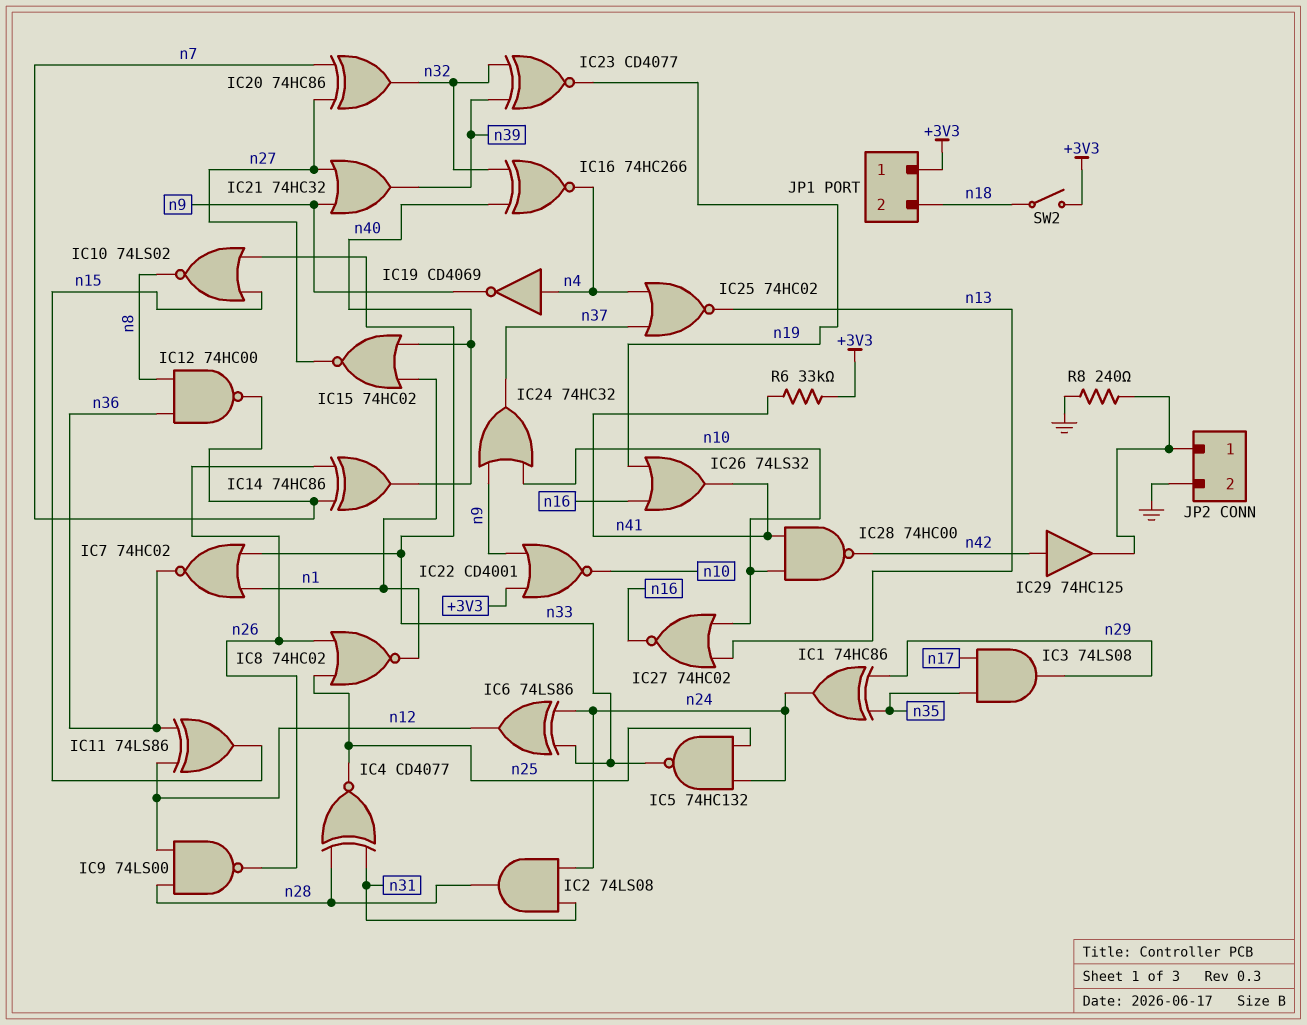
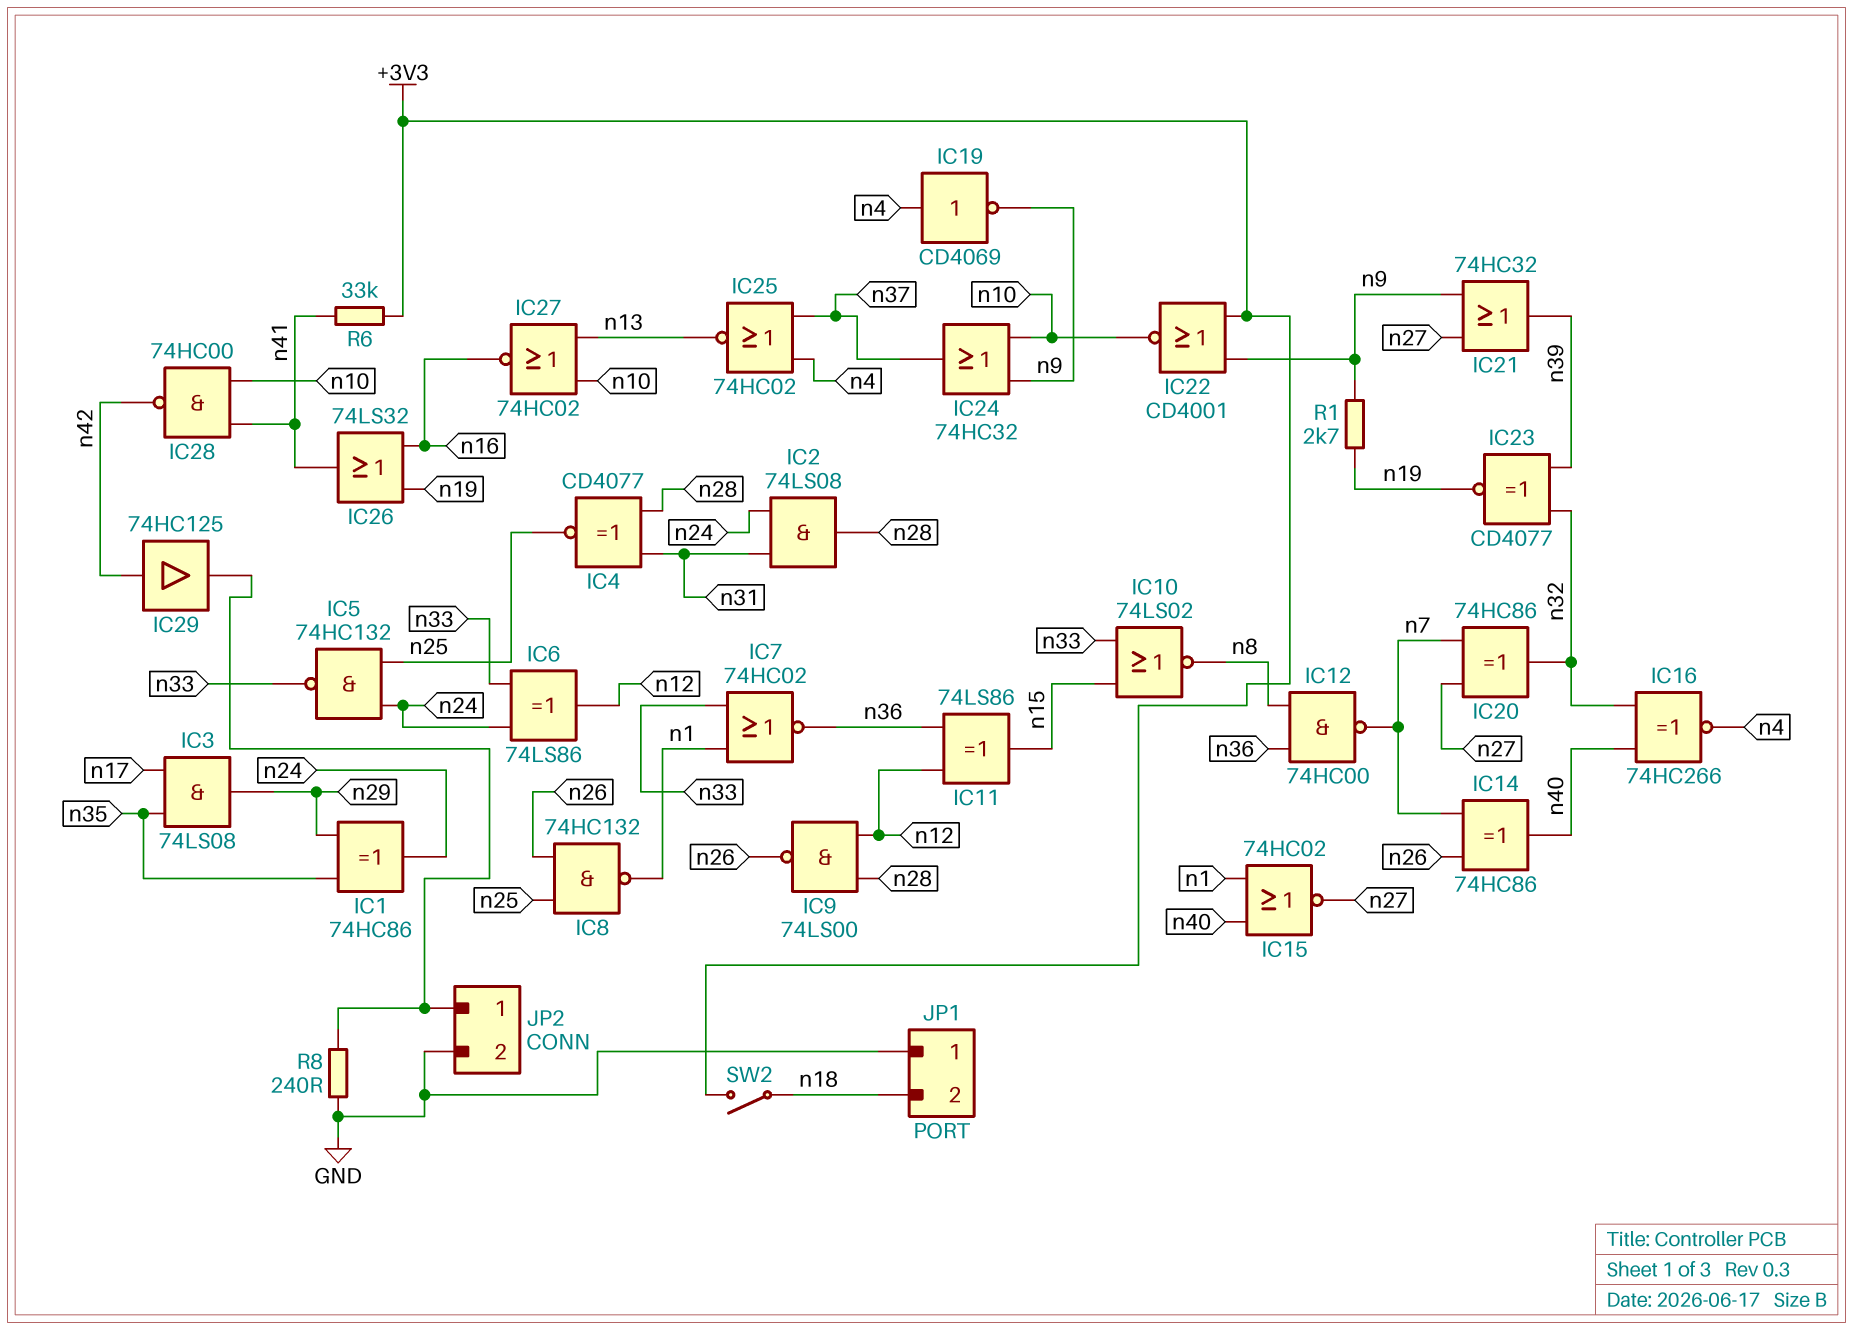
IC8: NOR 74HC02 (in n25, in n26, out n1) -> NAND 74HC132 (in n25, in n26, out n1)
JP1 pin 1: +3V3 -> GND
R1: none -> 2.7k (n9, n19)

